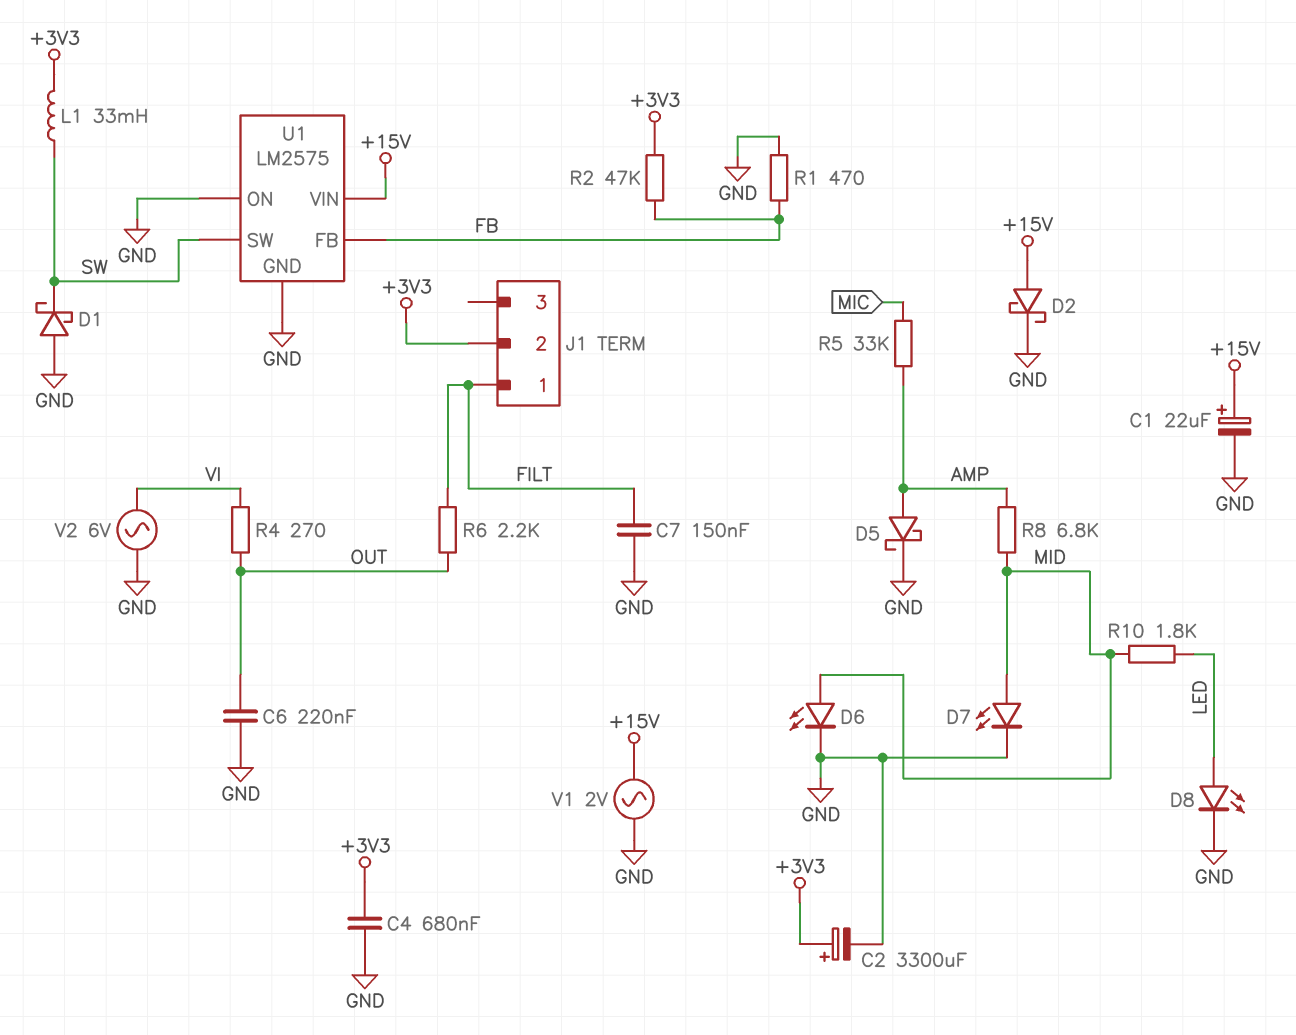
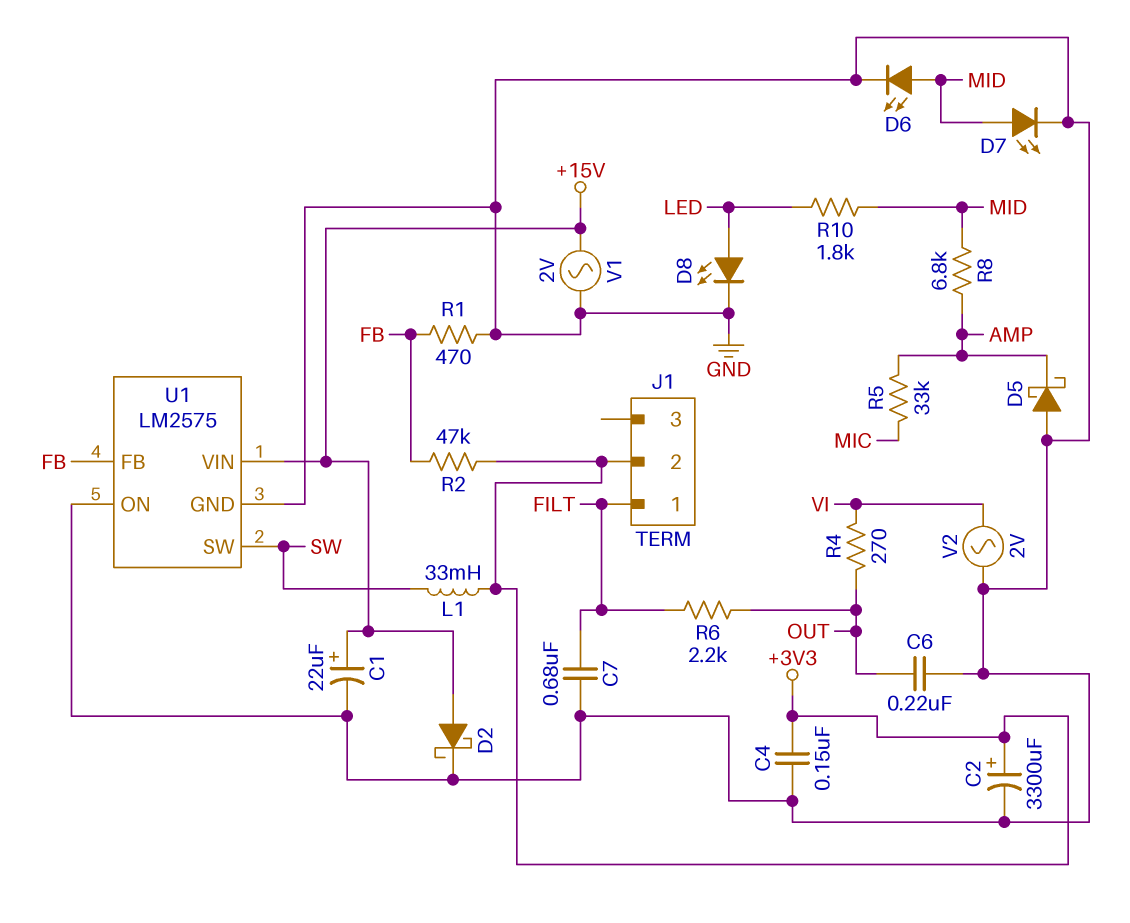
C4: 680nF (+3V3, GND) -> 150nF (+3V3, GND)
C7: 150nF (FILT, GND) -> 680nF (FILT, GND)
D1: schottky (A GND, K SW) -> none
D5: schottky (A AMP, K GND) -> schottky (A GND, K AMP)
V2: AC 6V (GND, VI) -> AC 2V (GND, VI)

